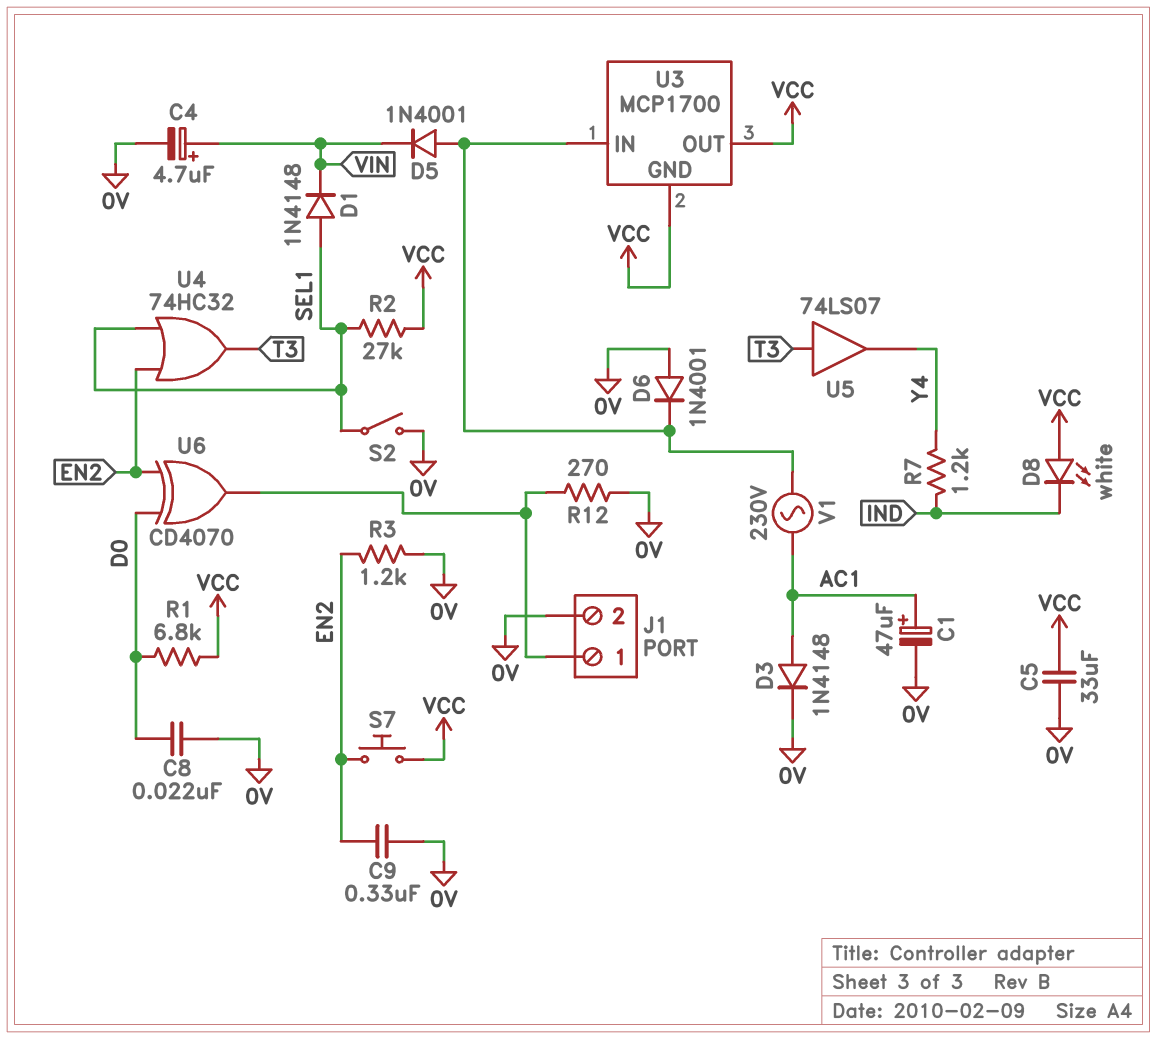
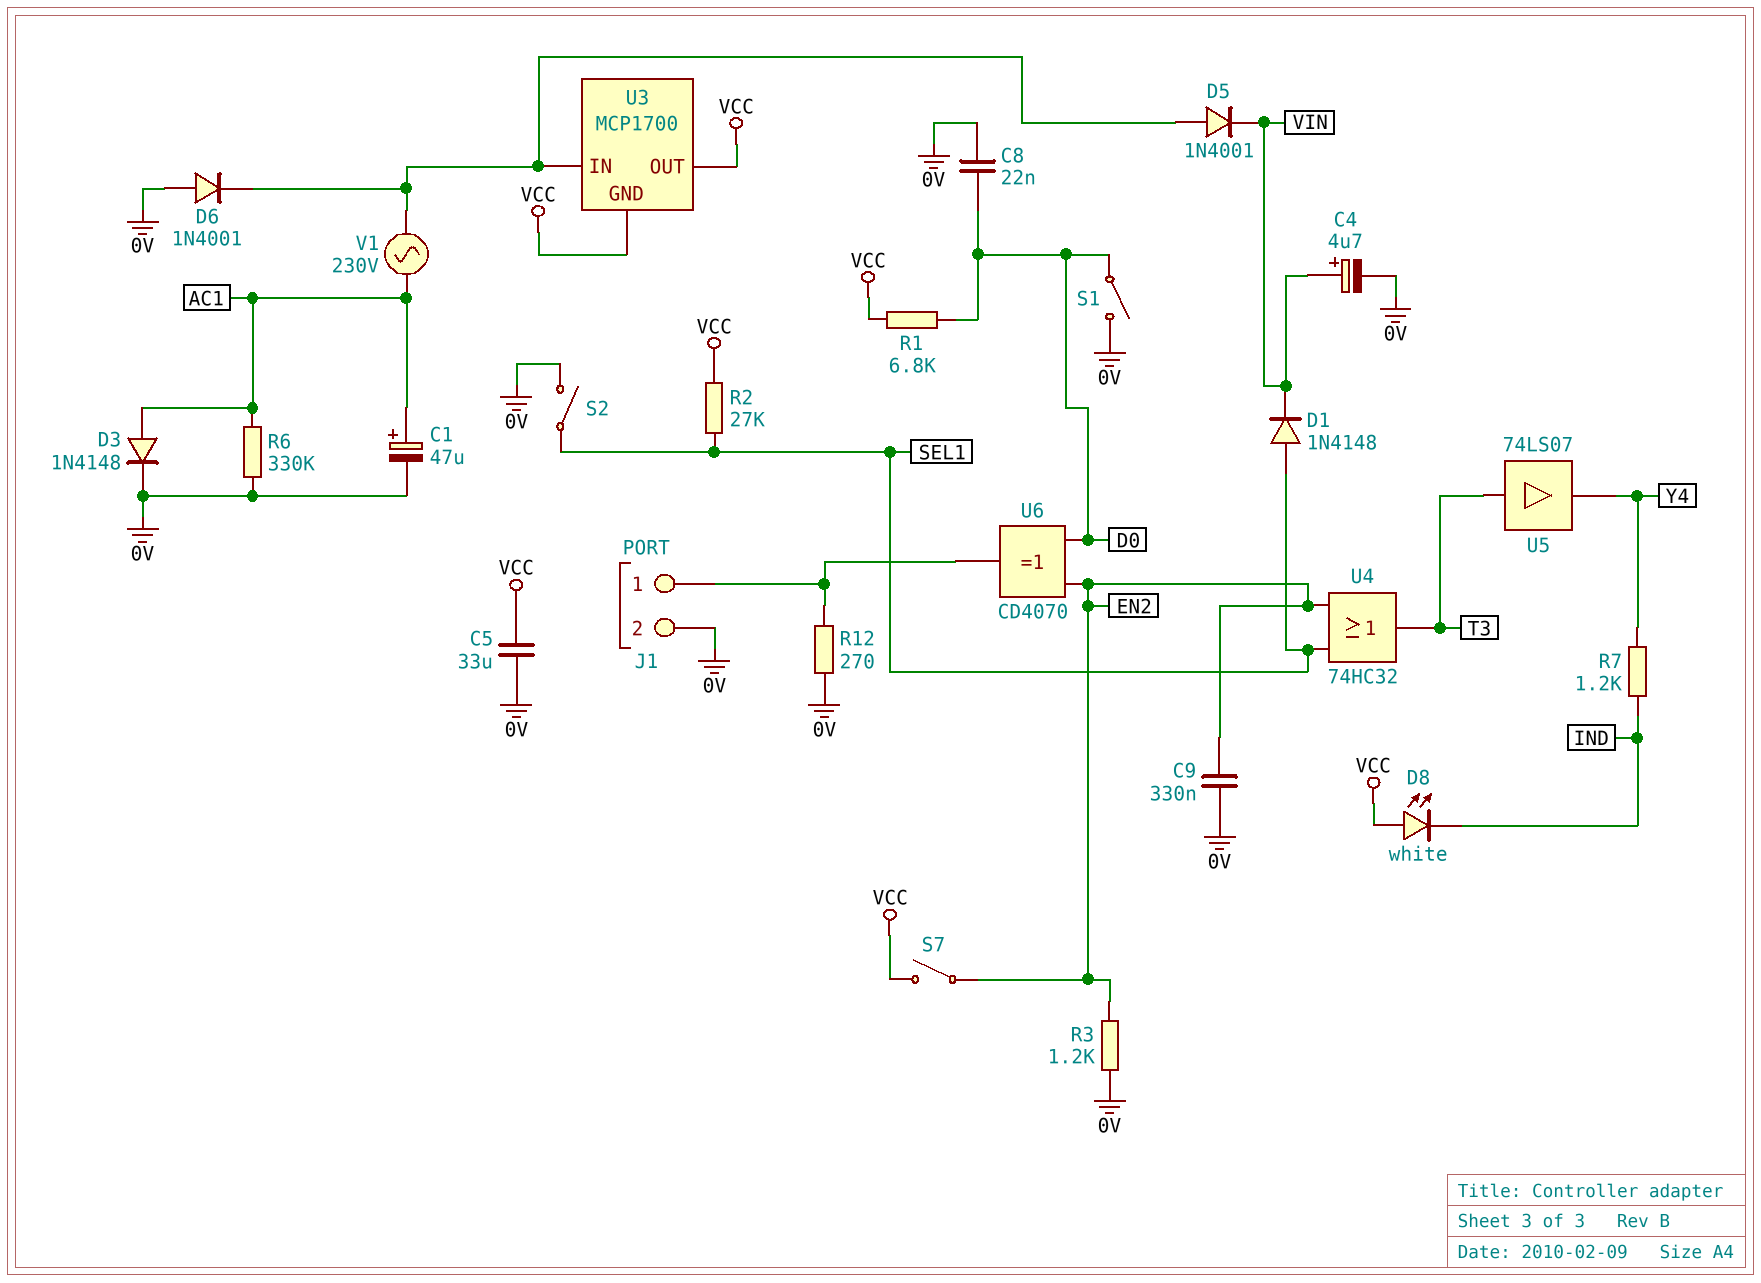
R6: none -> 330k (0V, AC1)
S1: none -> switch (0V, D0)
S7: button (EN2, VCC) -> switch (EN2, VCC)

